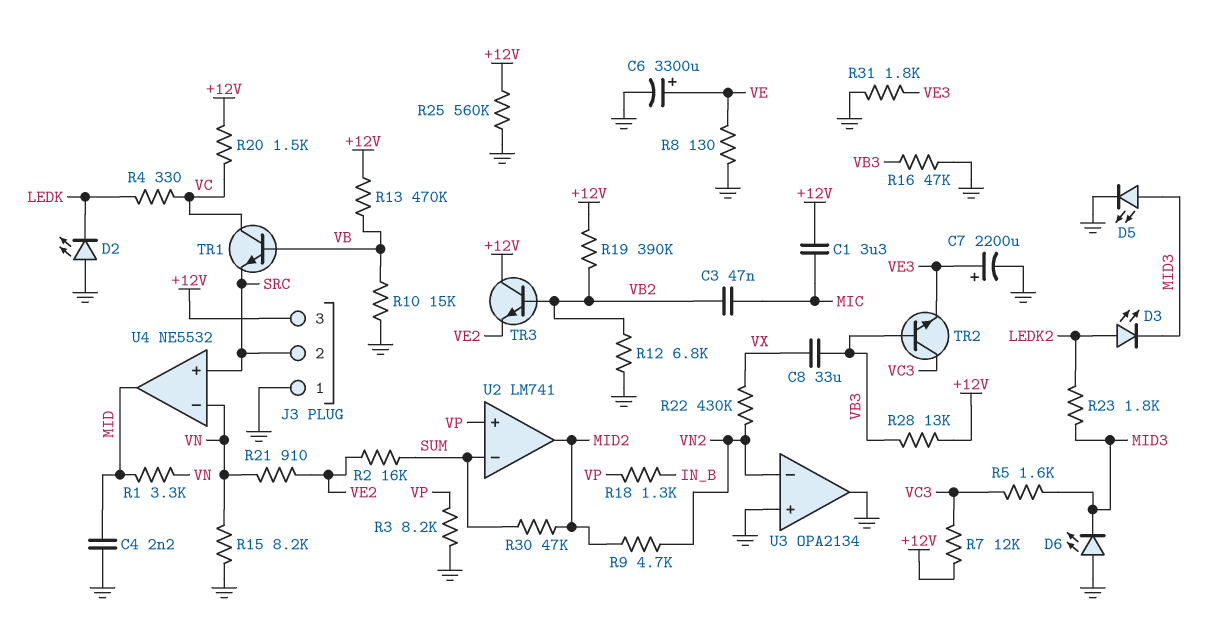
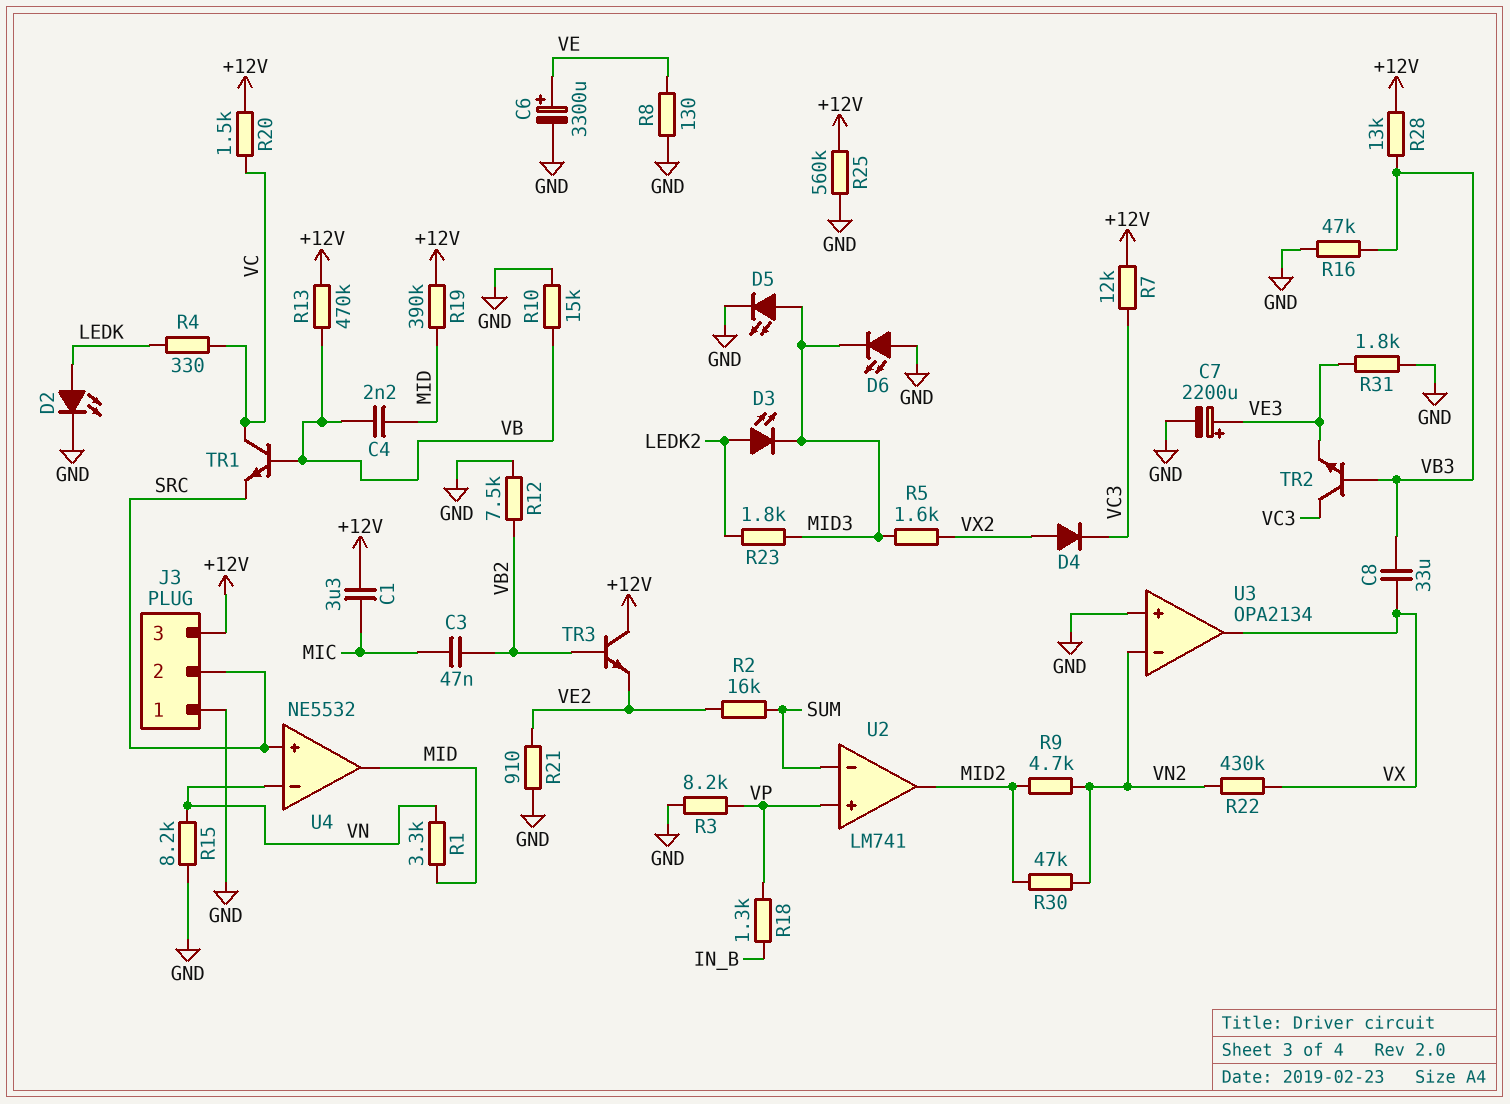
C4: 2.2nF (GND, MID) -> 2.2nF (MID, VB)
D2: LED (A GND, K LEDK) -> LED (A LEDK, K GND)
D4: none -> diode (A VX2, K VC3)
R5: 1.6k (MID3, VC3) -> 1.6k (MID3, VX2)
R12: 6.8k (GND, VB2) -> 7.5k (GND, VB2)
R19: 390k (+12V, VB2) -> 390k (+12V, MID)
R21: 910 (VE2, VN) -> 910 (GND, VE2)
R30: 47k (MID2, SUM) -> 47k (MID2, VN2)
U3 pin out: GND -> VX

